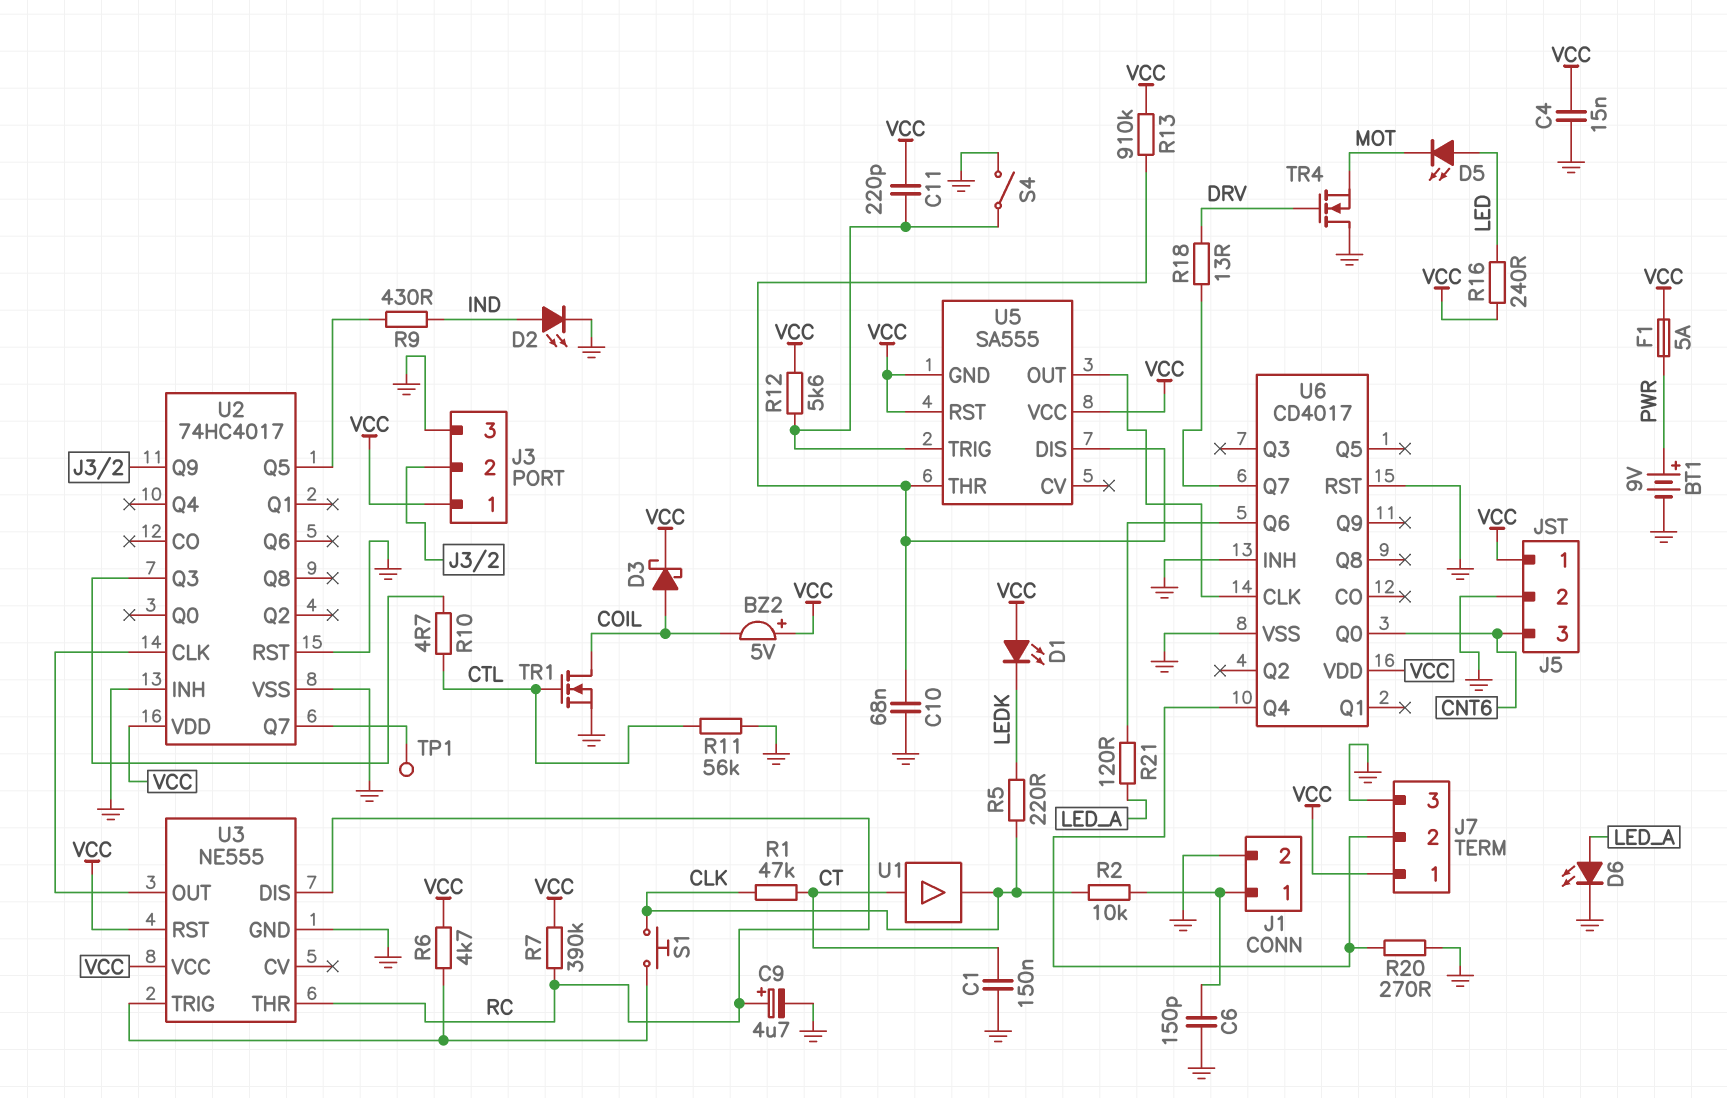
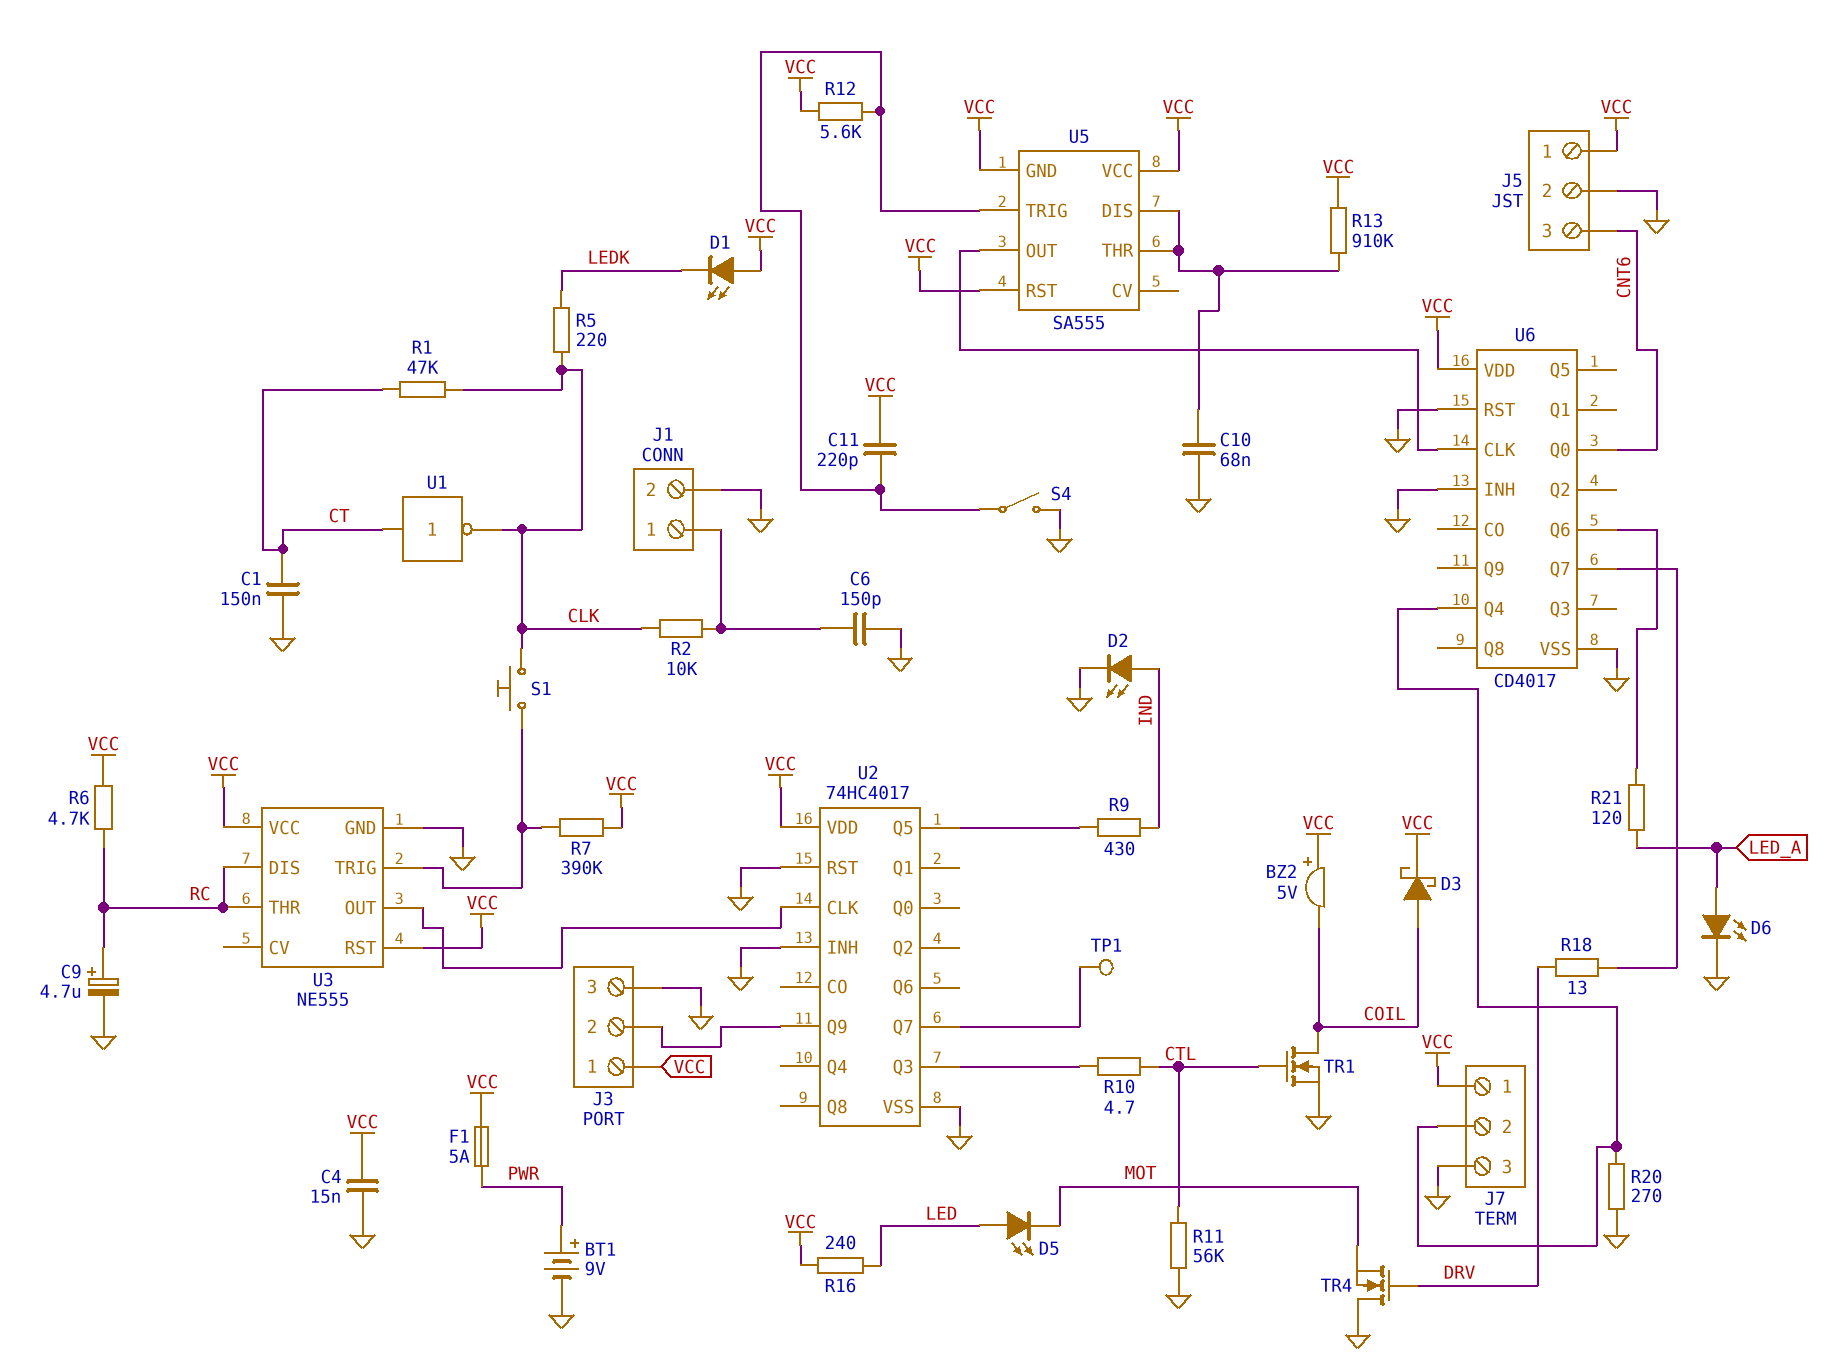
R6: 4.7k (U3/TRIG, VCC) -> 4.7k (RC, VCC)
R7: 390k (RC, VCC) -> 390k (U3/TRIG, VCC)
U1: buffer (in CT, out CLK) -> NOT (in CT, out CLK)

